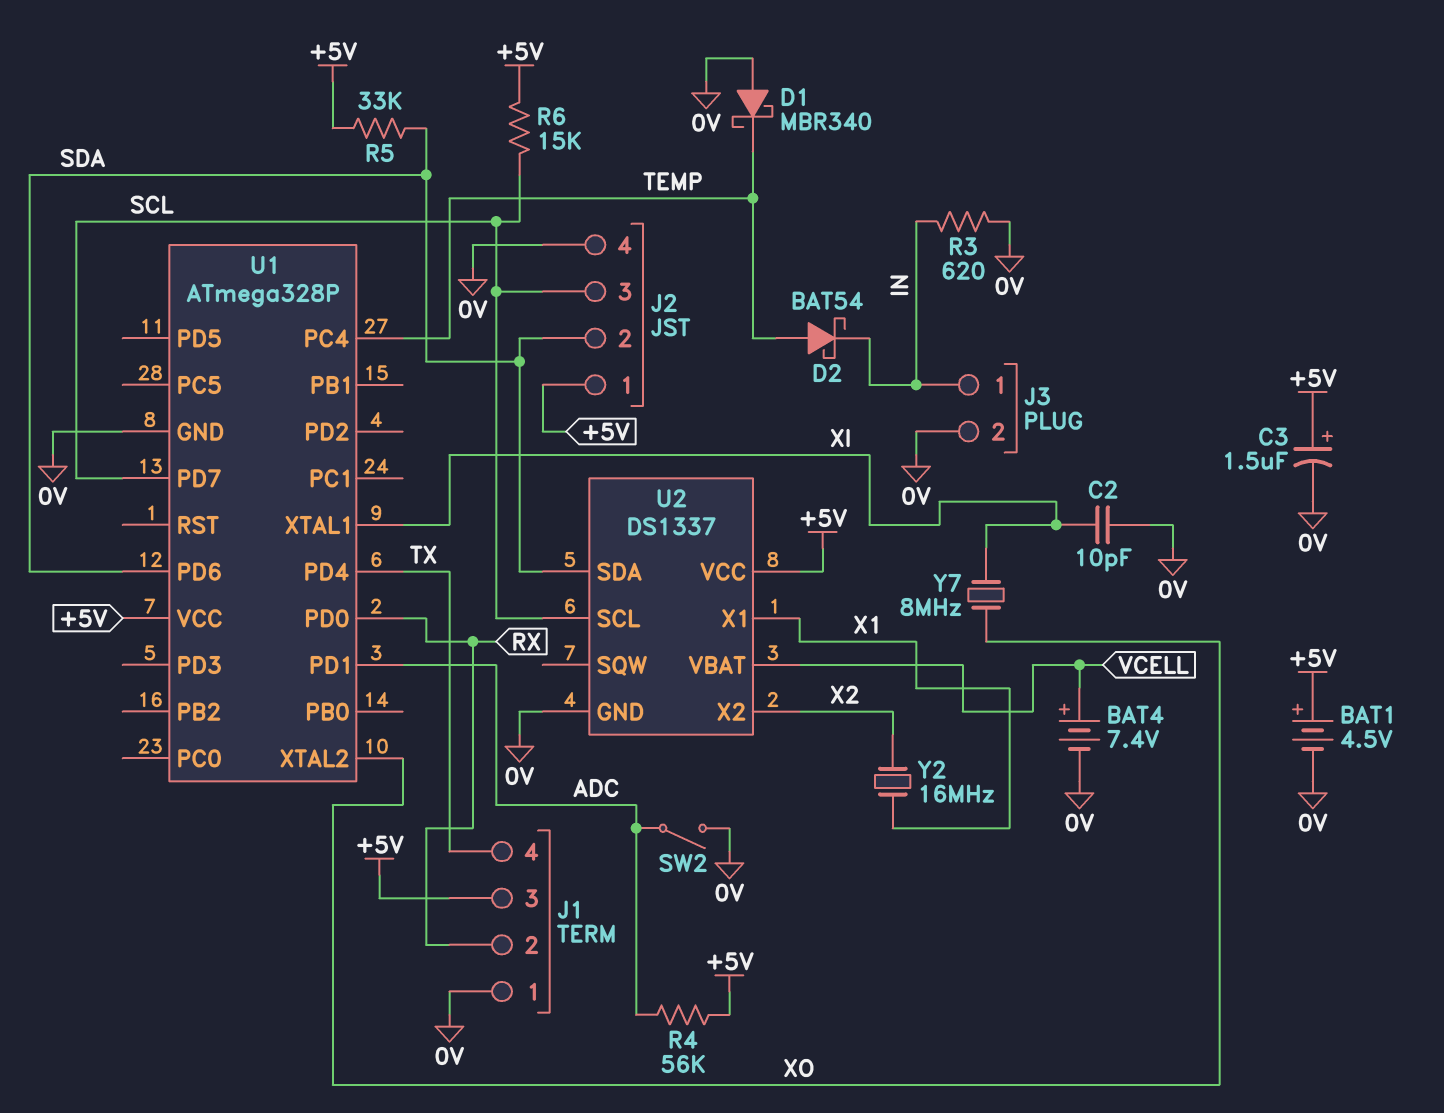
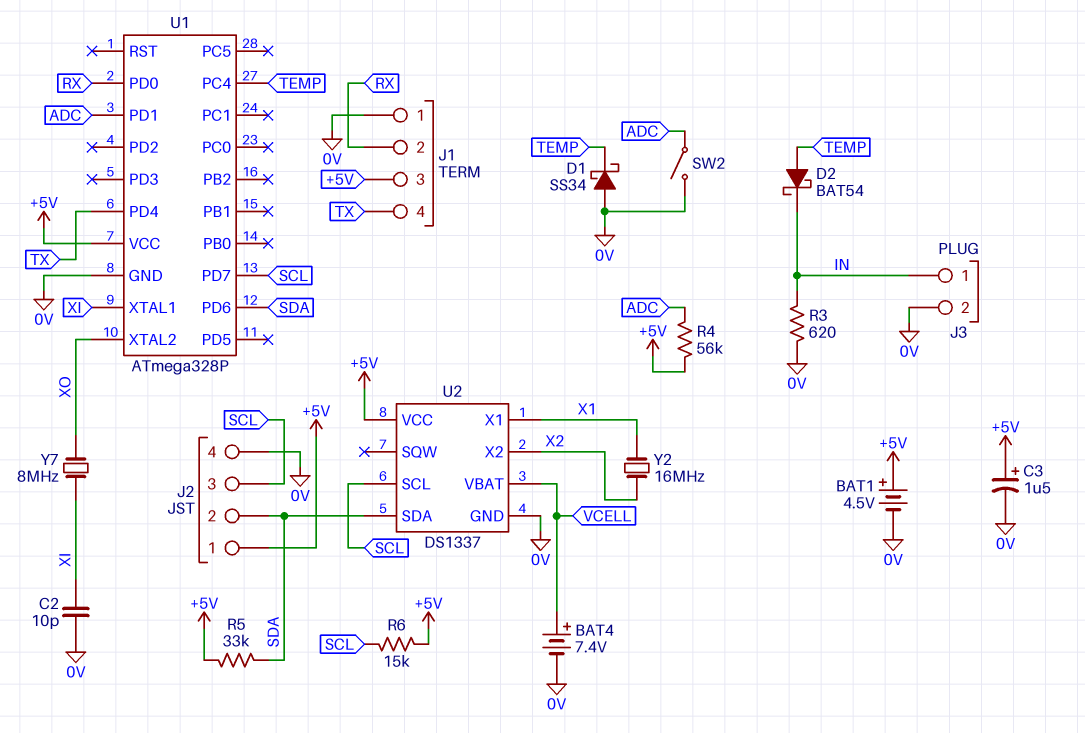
D1: schottky MBR340 (A 0V, K TEMP) -> schottky SS34 (A 0V, K TEMP)

